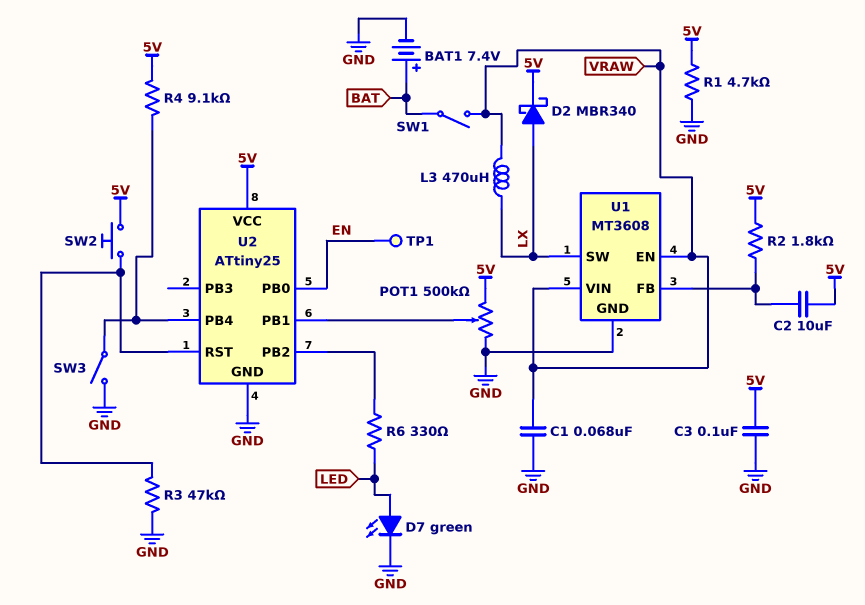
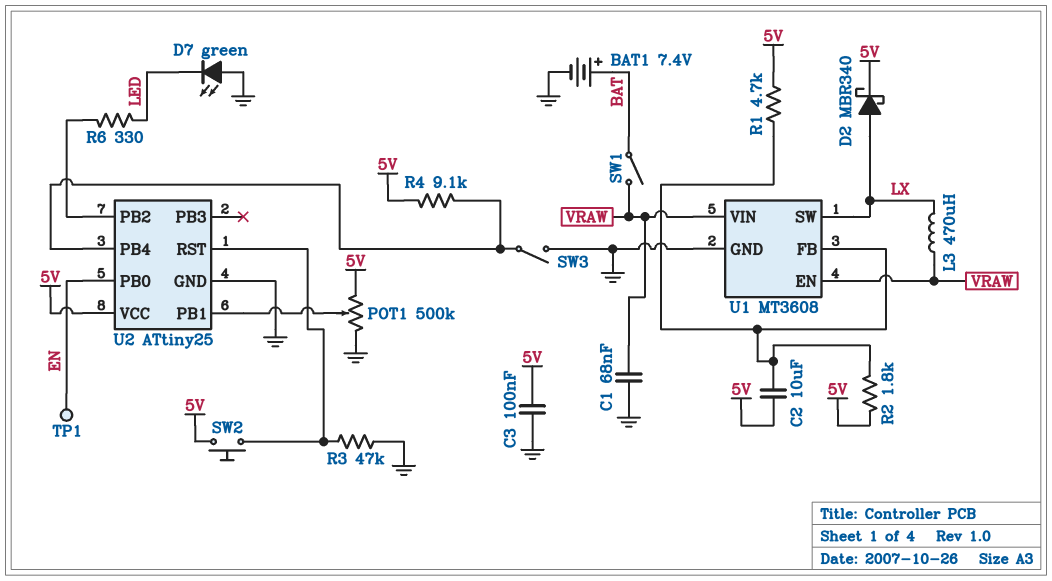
D7: LED green (A LED, K GND) -> LED green (A GND, K LED)
R1: 4.7k (5V, GND) -> 4.7k (5V, U1/FB)

